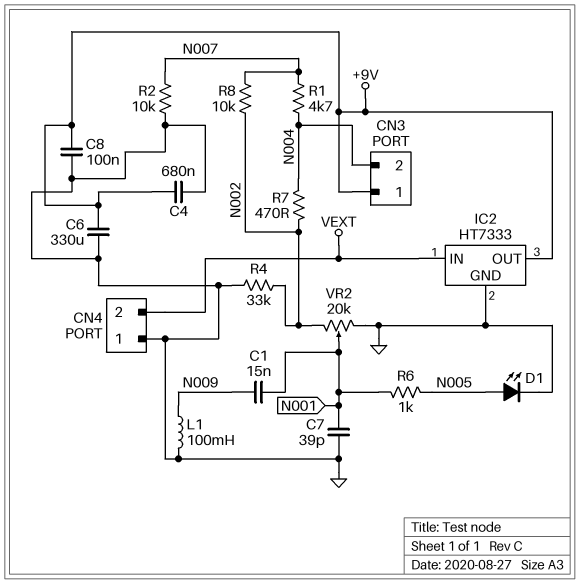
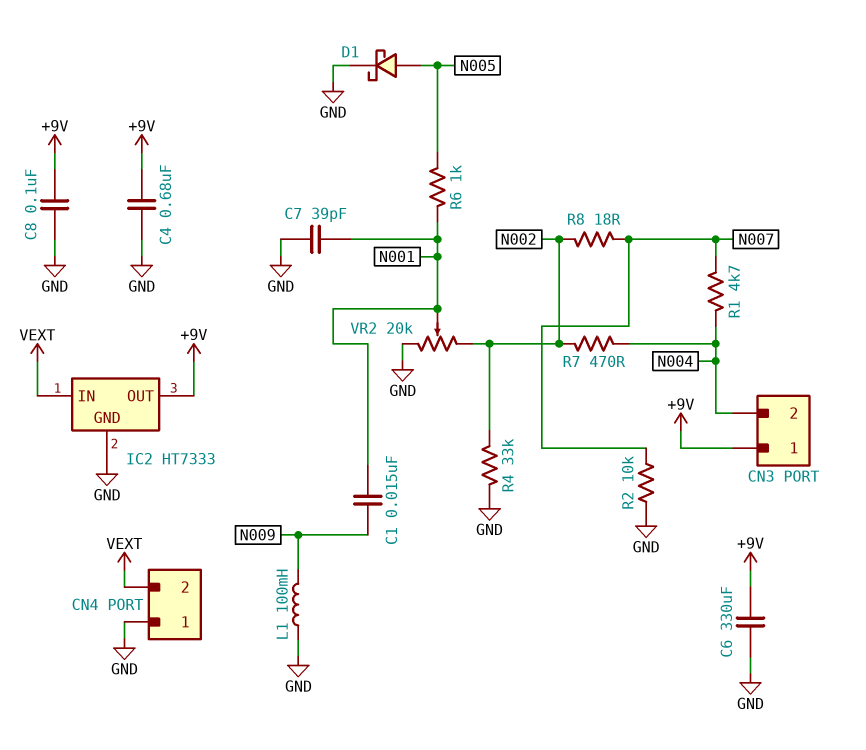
D1: LED (A N005, K GND) -> schottky (A N005, K GND)
R8: 10k (N002, N007) -> 18 (N002, N007)

